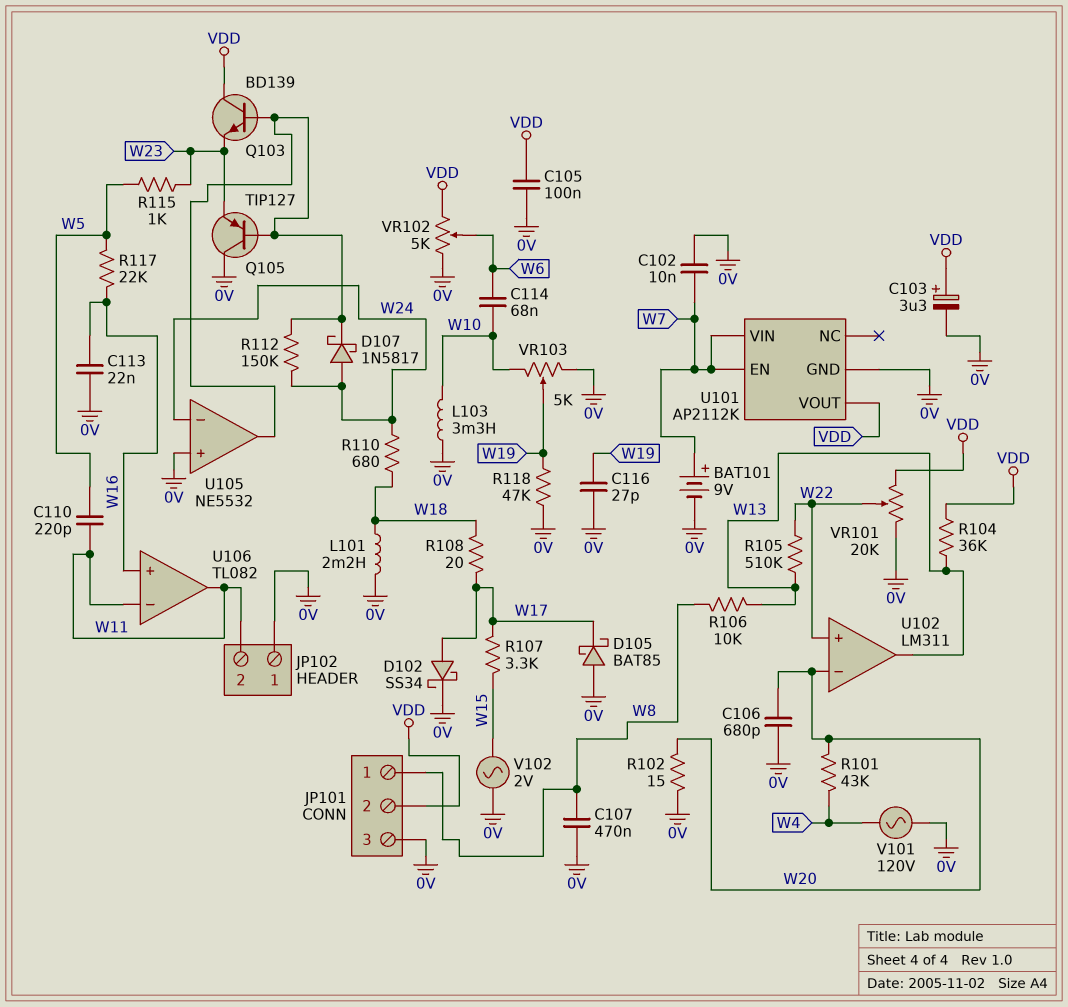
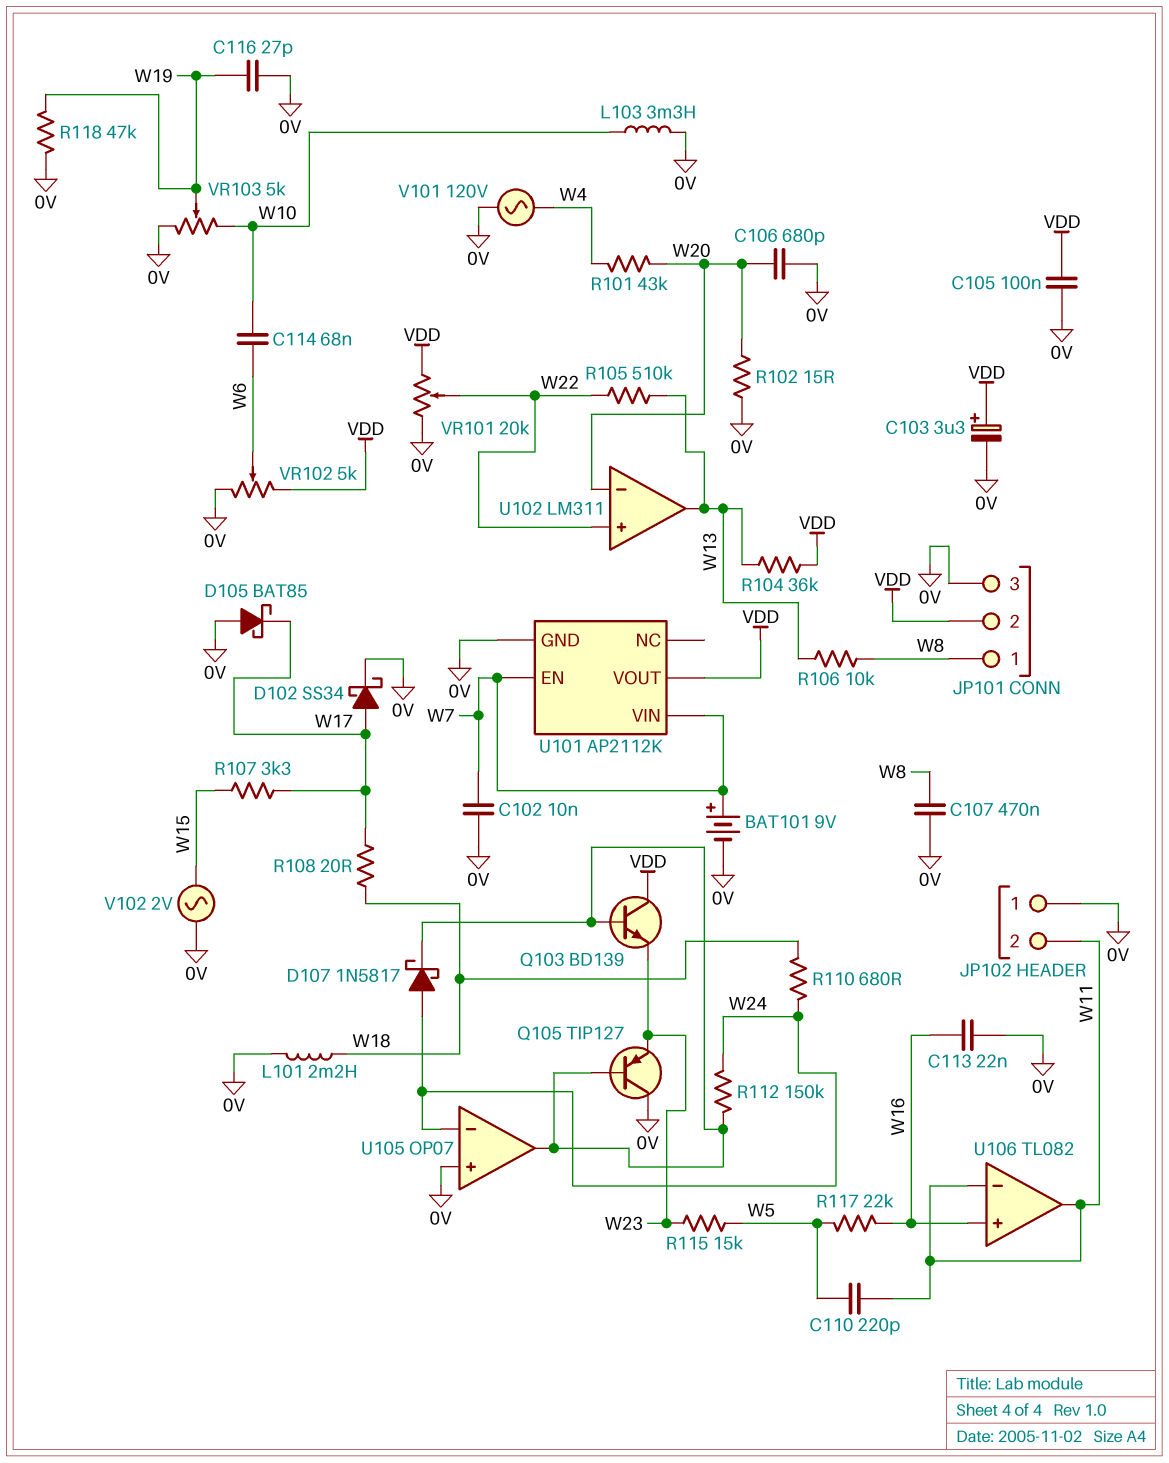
R115: 1k (W5, W23) -> 15k (W5, W23)
U105: NE5532 -> OP07

